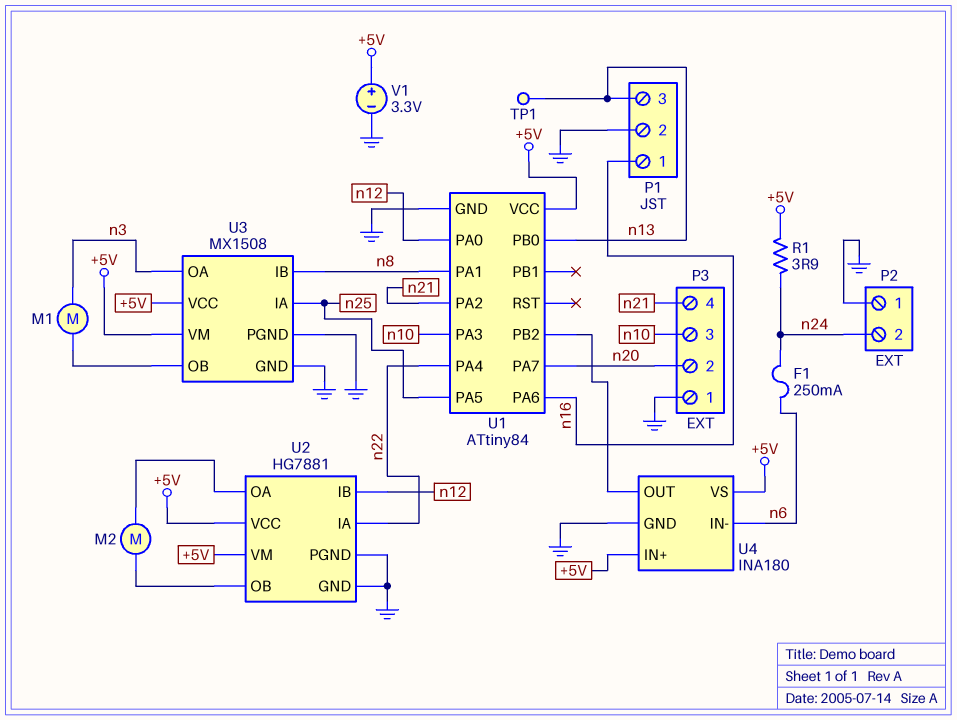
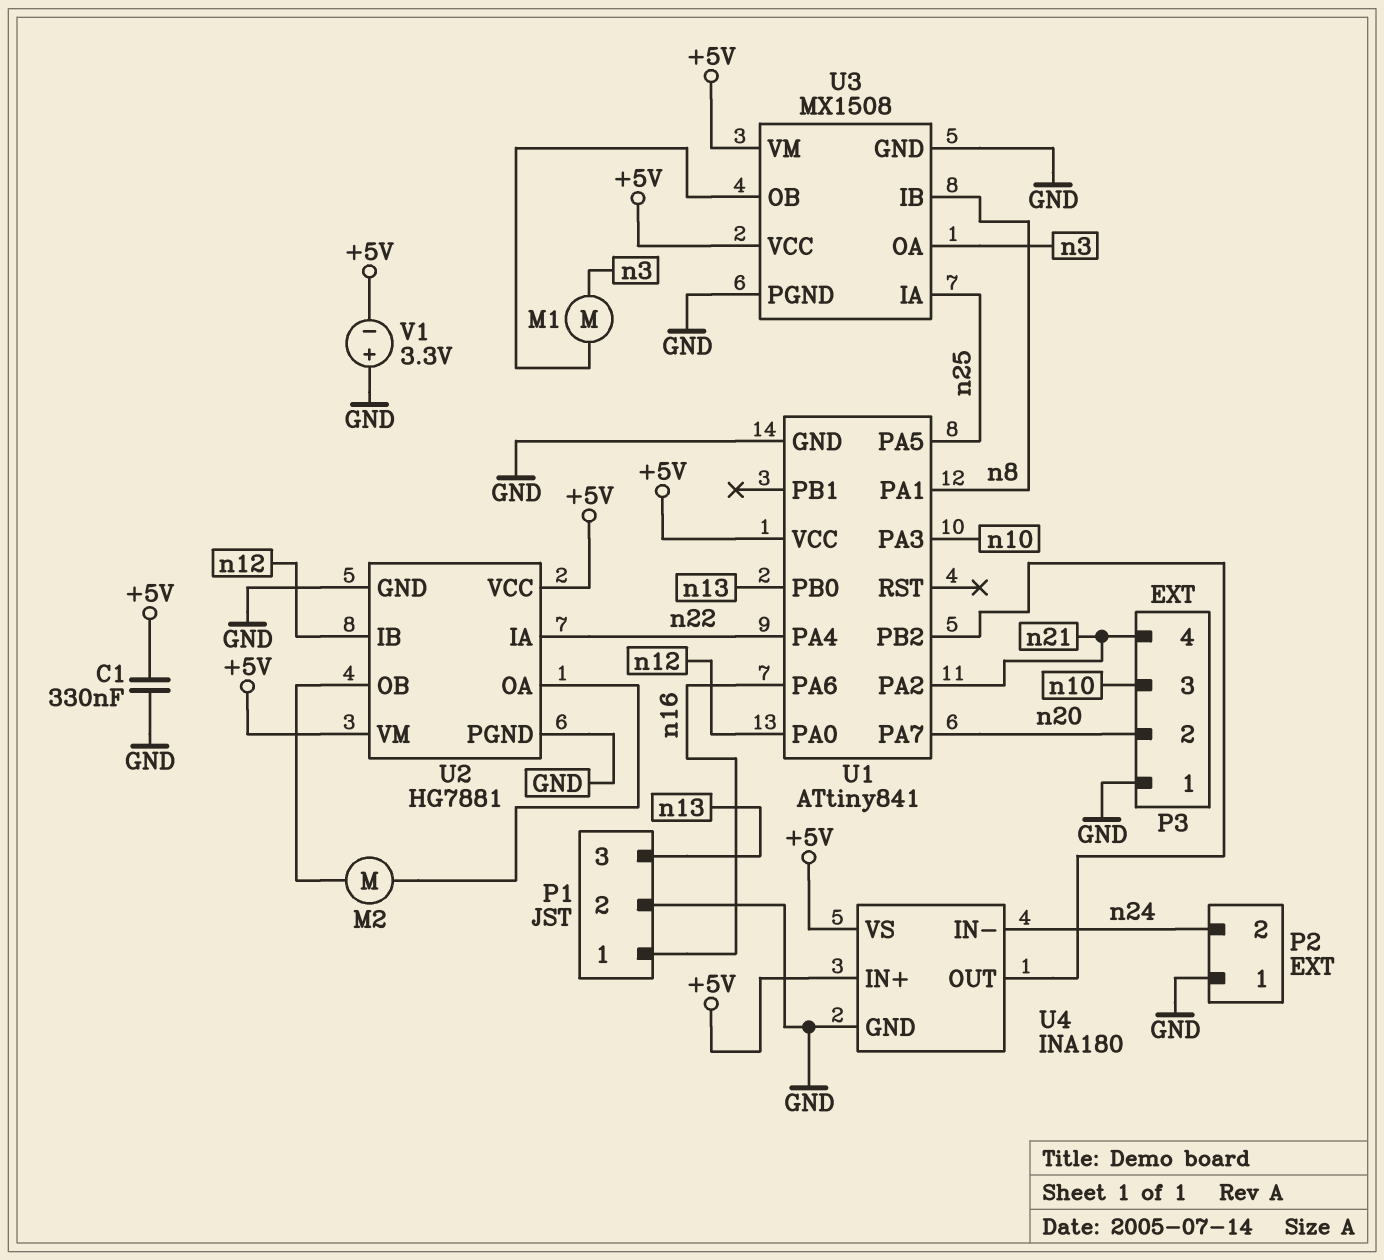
C1: none -> 330nF (+5V, GND)
F1: 250mA (n6, n24) -> none
R1: 3.9 (+5V, n24) -> none
TP1: test point (n13) -> none
U1: ATtiny84 -> ATtiny841
U4 pin IN-: n6 -> n24
V1: 3.3V (plus +5V, minus GND) -> 3.3V (plus GND, minus +5V)

